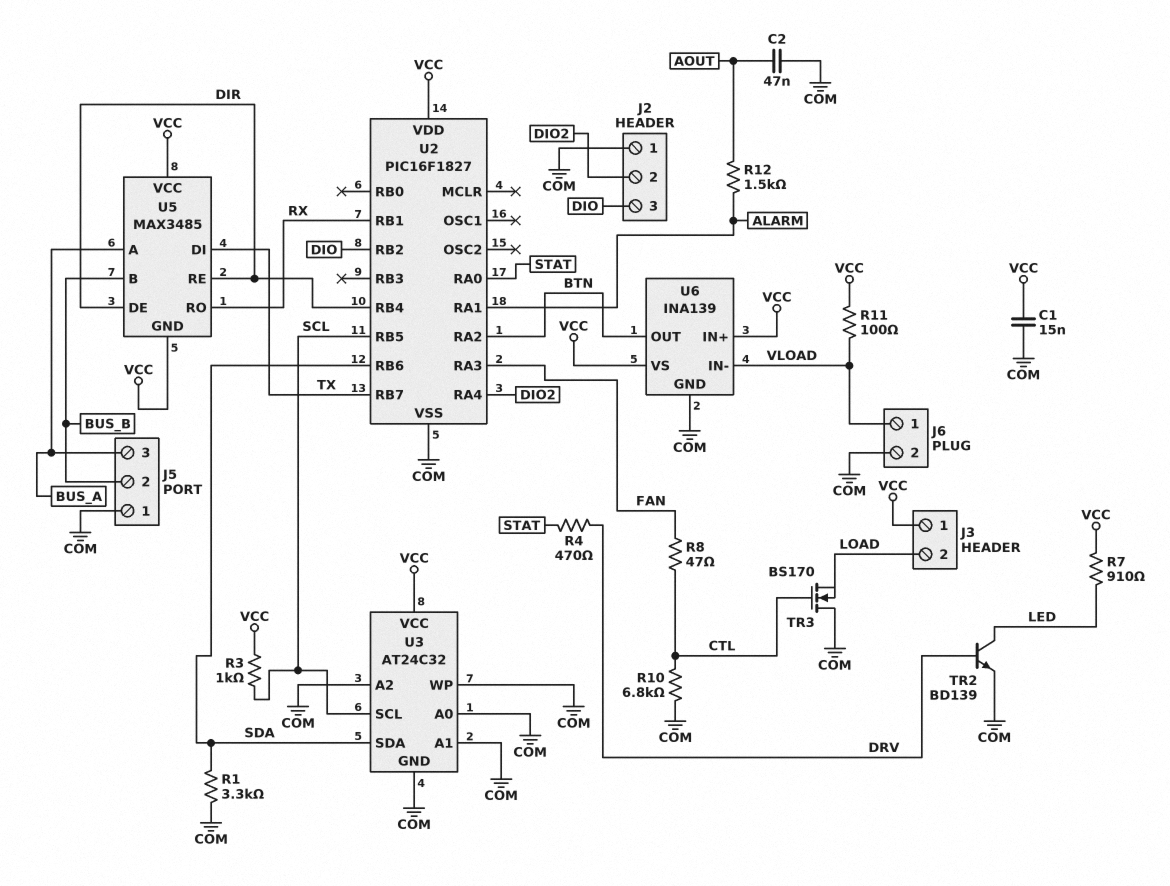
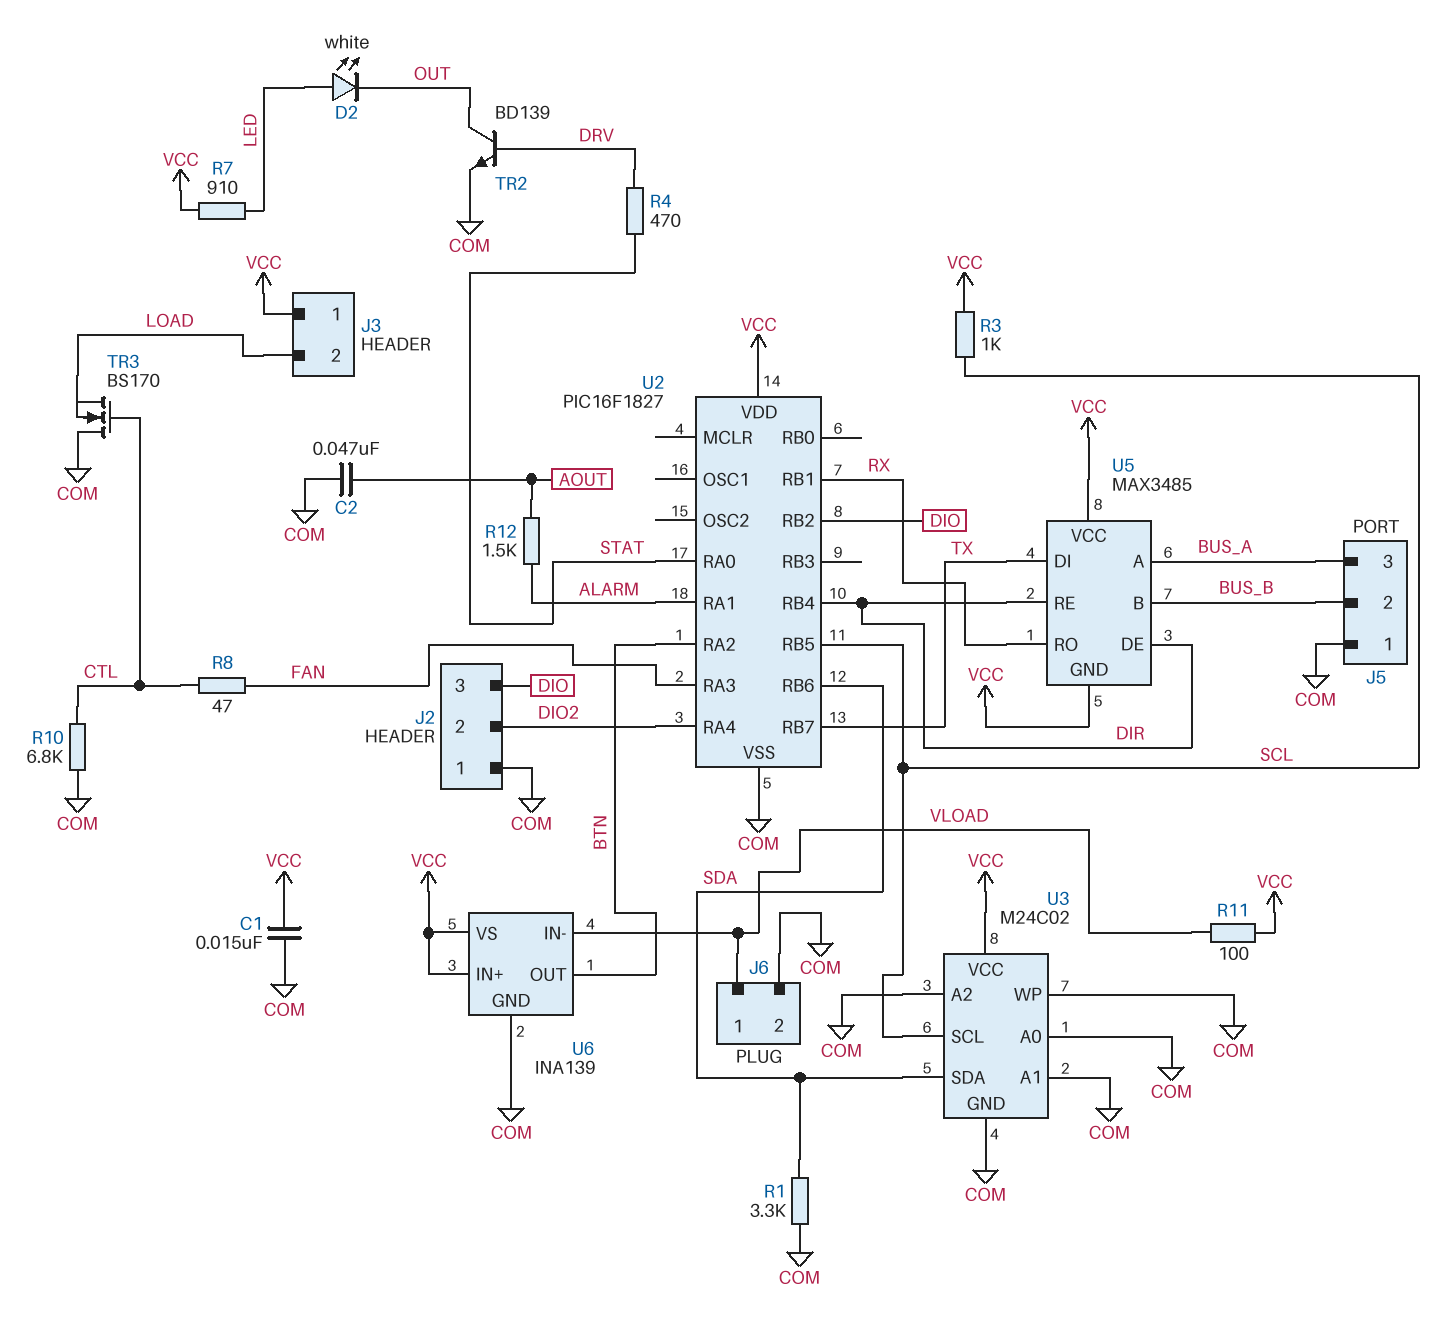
D2: none -> LED white (A LED, K OUT)
TR2: NPN BD139 (B DRV, C LED, E COM) -> NPN BD139 (B DRV, C OUT, E COM)
U3: AT24C32 -> M24C02

